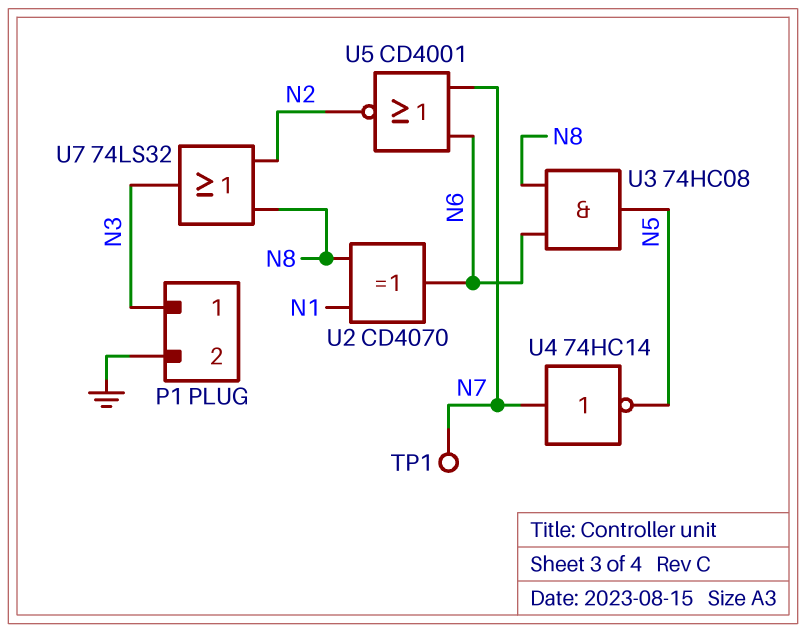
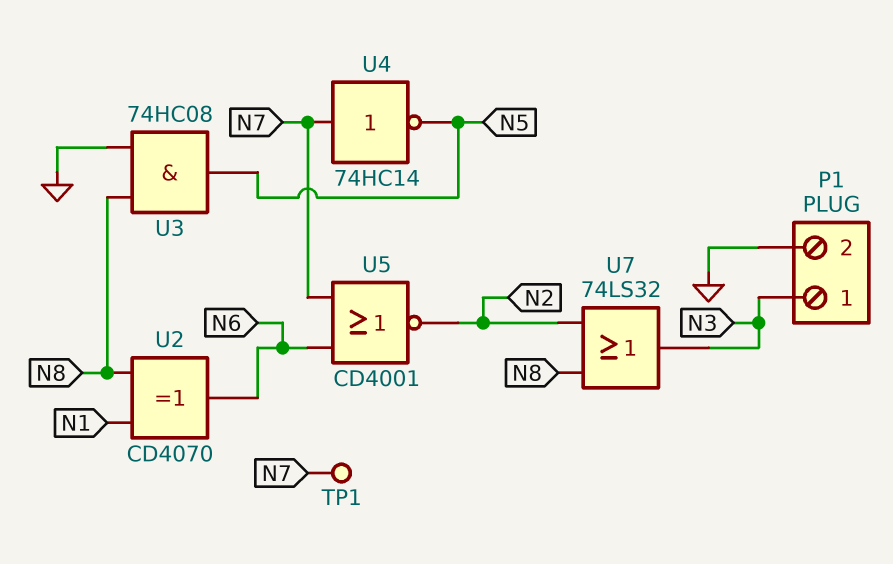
U3: AND 74HC08 (in N6, in N8, out N5) -> AND 74HC08 (in GND, in N8, out N5)

